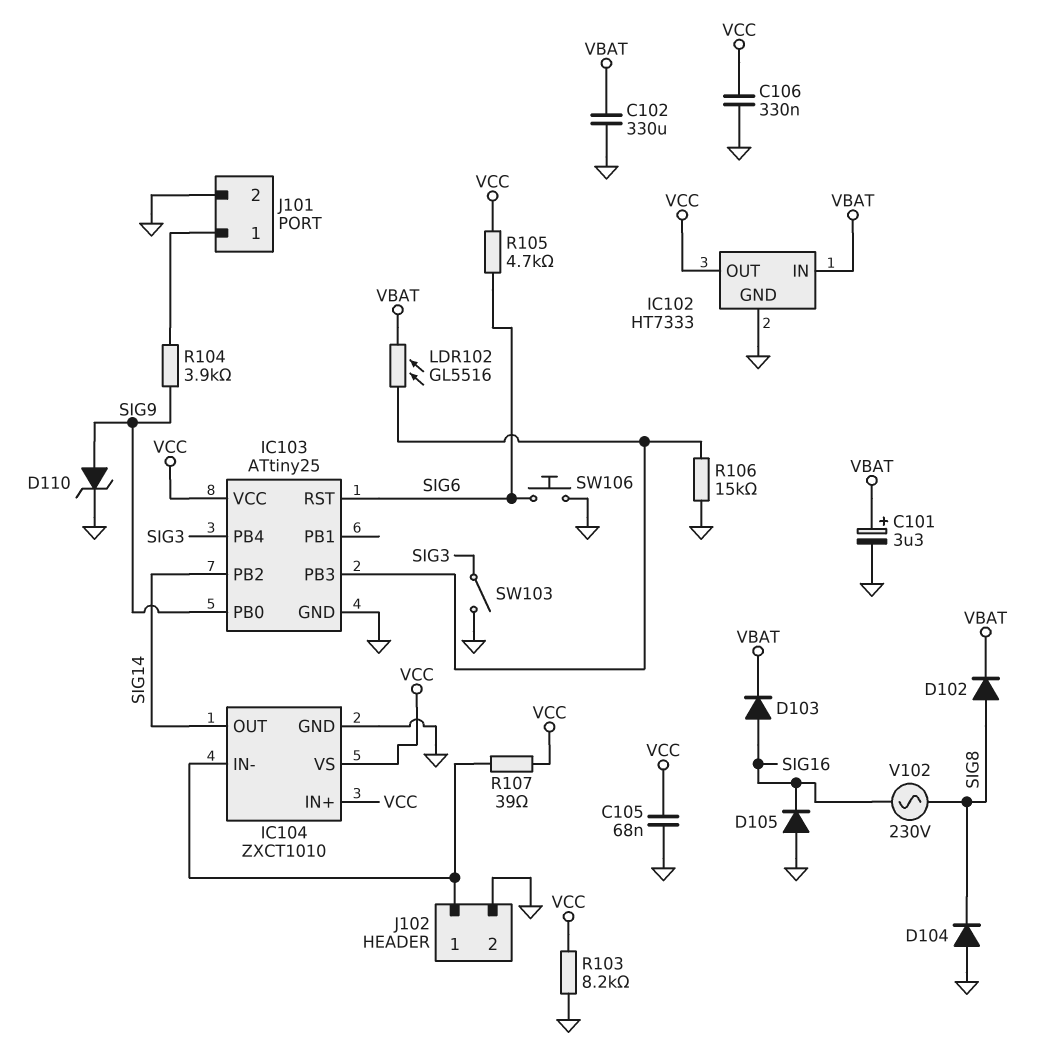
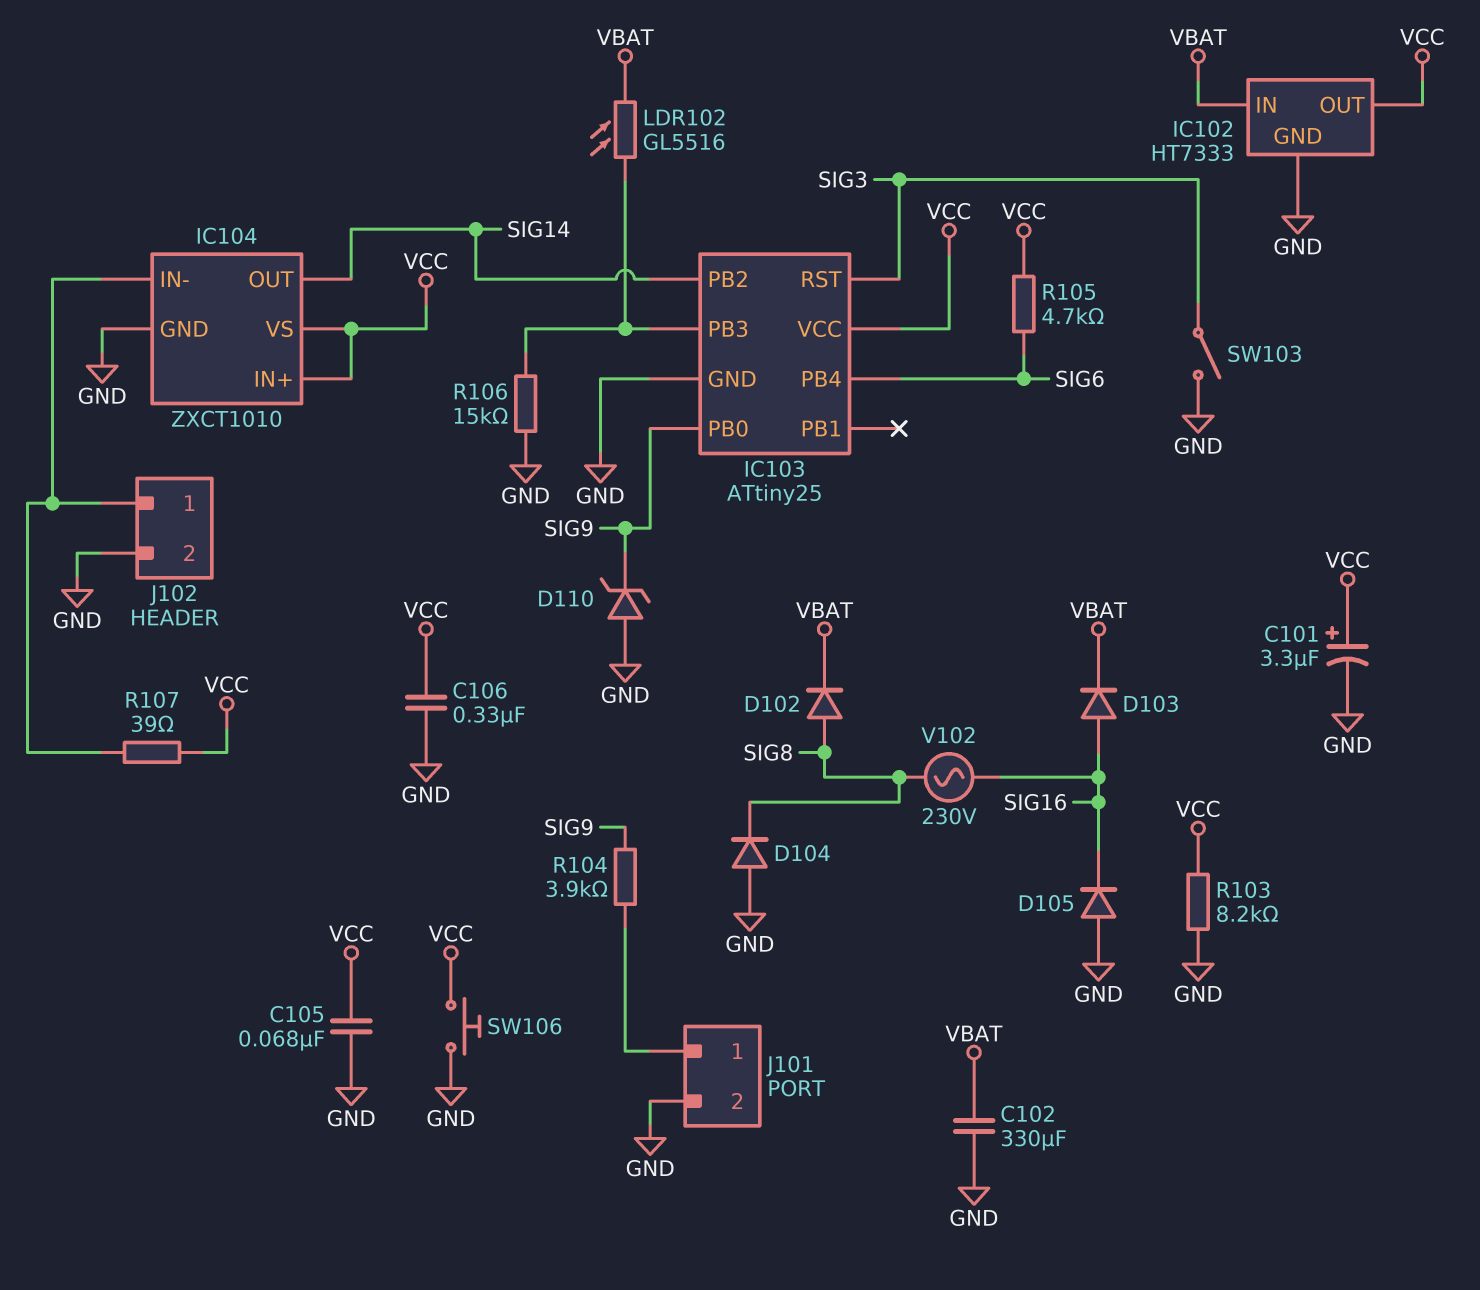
C101: 3.3uF (plus VBAT, minus GND) -> 3.3uF (plus VCC, minus GND)
D110: zener (A SIG9, K GND) -> zener (A GND, K SIG9)
IC103 pin PB4: SIG3 -> SIG6
IC103 pin RST: SIG6 -> SIG3
SW106: button (GND, SIG6) -> button (GND, VCC)

